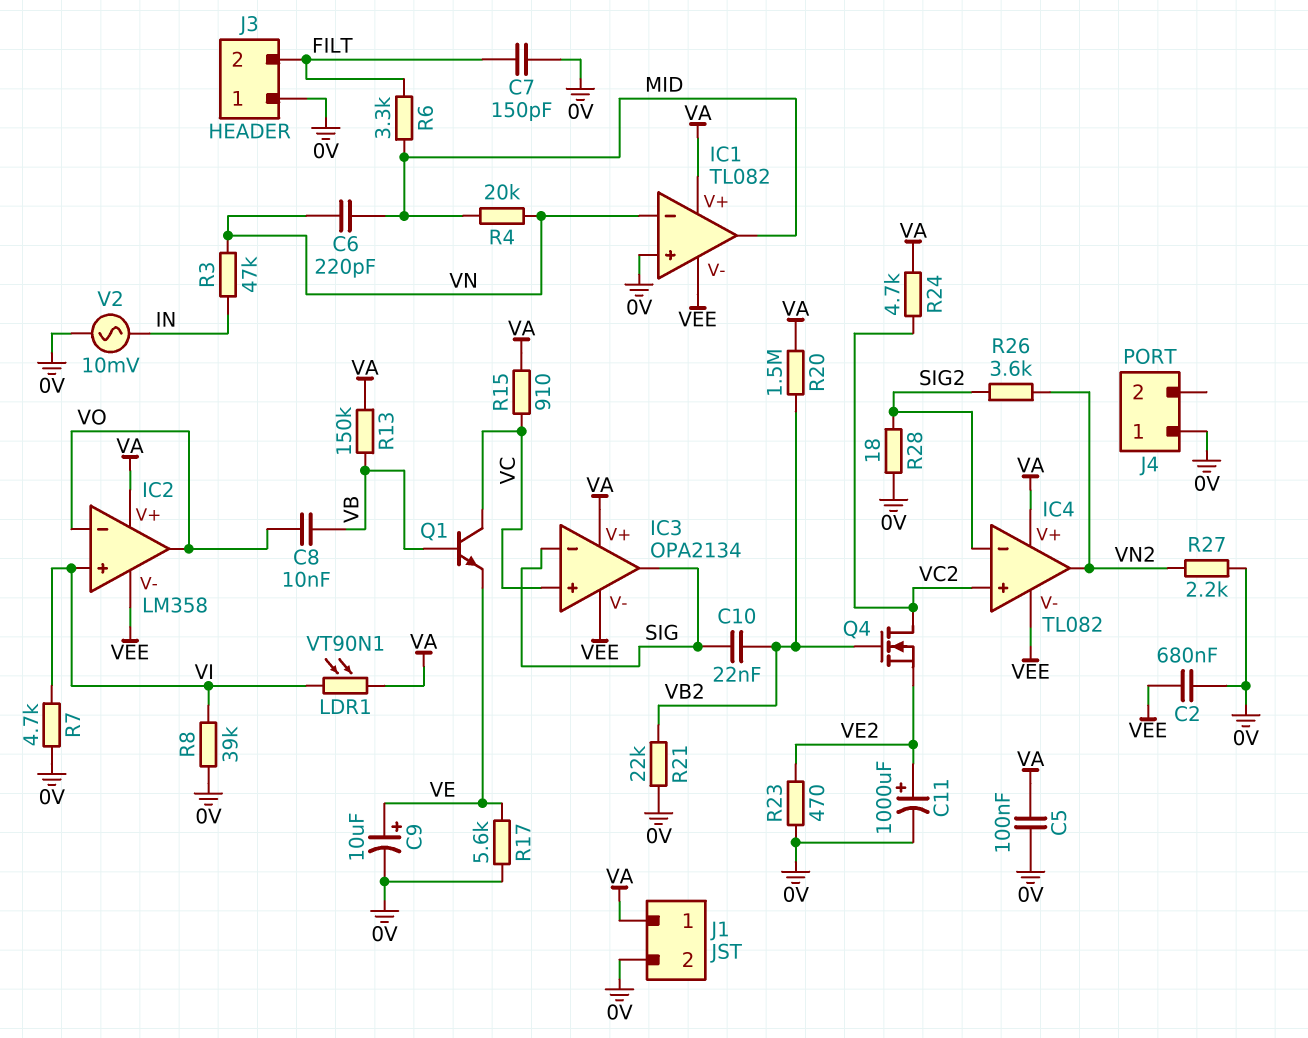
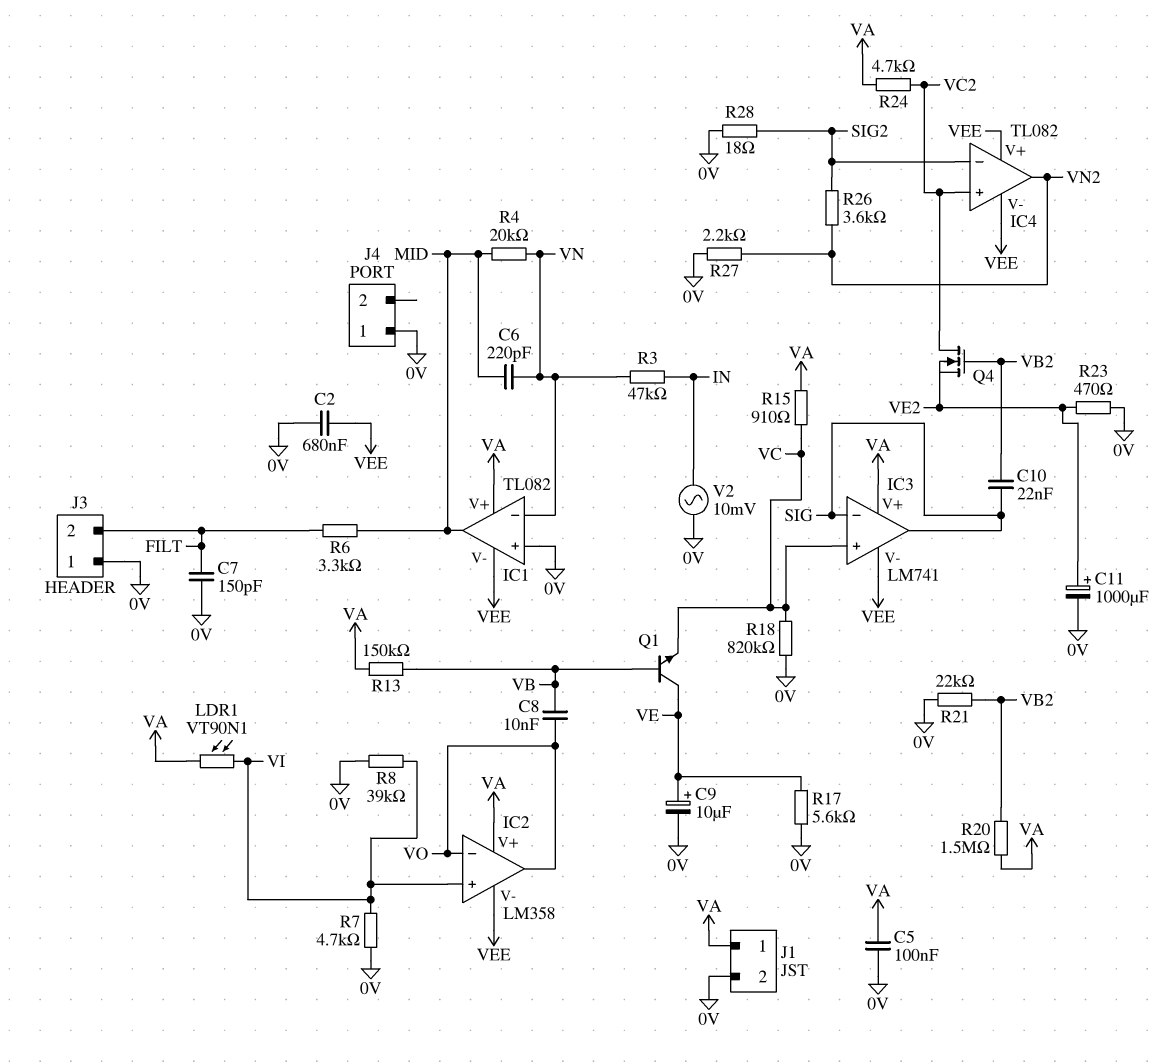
IC3: OPA2134 -> LM741
IC4 pin V+: VA -> VEE
Q1: NPN (B VB, C VC, E VE) -> NPN (B VB, C VE, E VC)
R18: none -> 820k (0V, VC)

